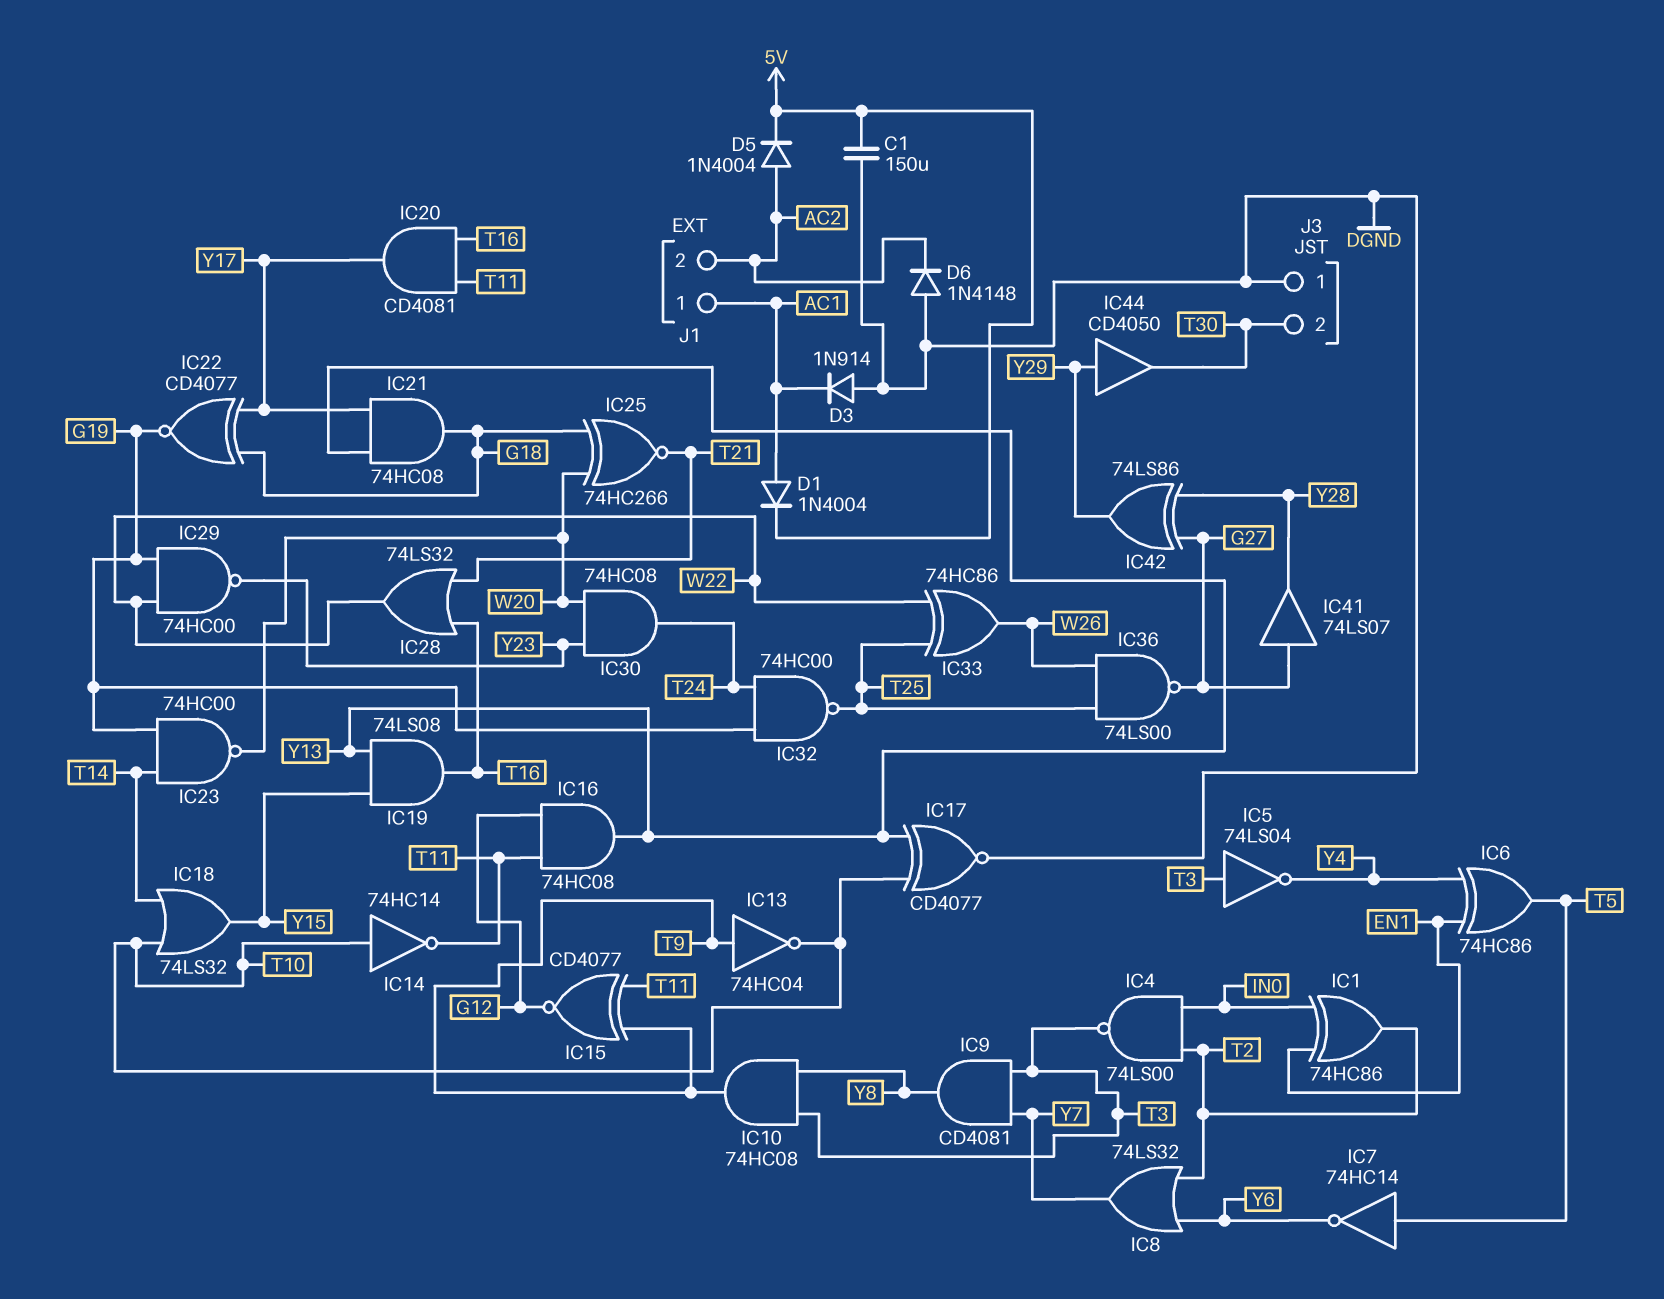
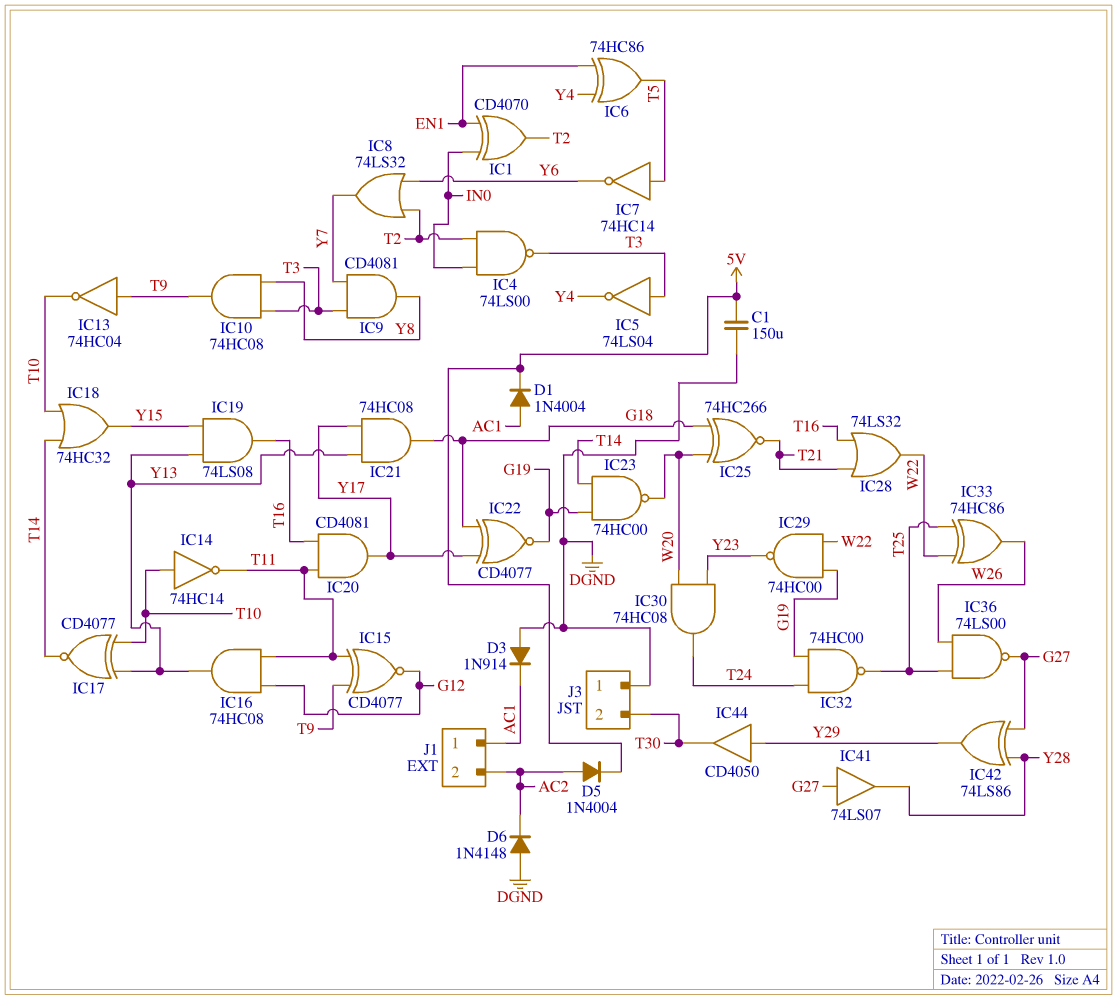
IC1: XOR 74HC86 (in EN1, in IN0, out T2) -> XOR CD4070 (in EN1, in IN0, out T2)
IC17: XNOR CD4077 (in T10, in Y13, out DGND) -> XNOR CD4077 (in T10, in Y13, out T14)
IC18: OR 74LS32 (in T10, in T14, out Y15) -> OR 74HC32 (in T10, in T14, out Y15)

